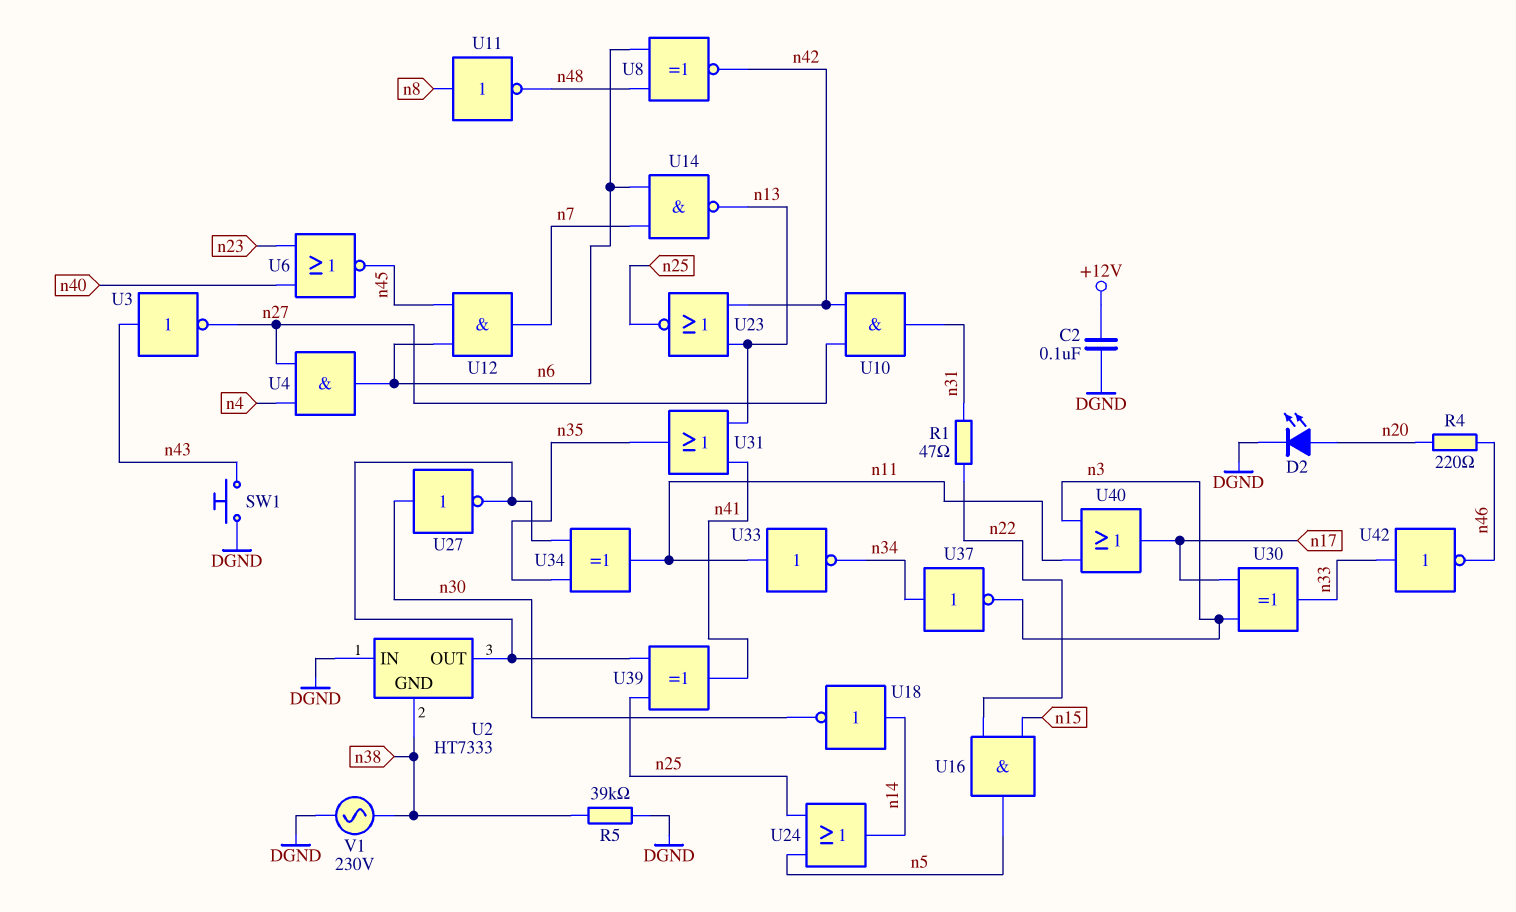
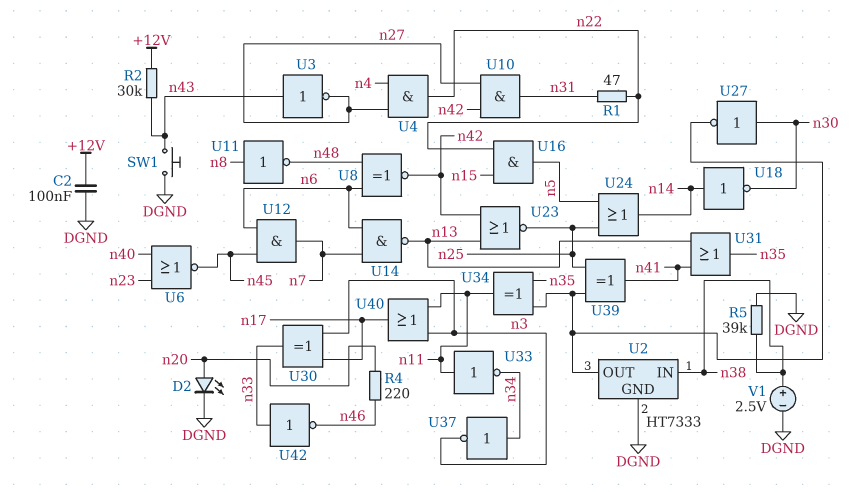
R2: none -> 30k (+12V, n43)
U2 pin GND: n38 -> DGND
U2 pin IN: DGND -> n38
U4: AND (in n4, in n27, out n6) -> AND (in n4, in n27, out n22)
V1: AC 230V (DGND, n38) -> 2.5V (plus n38, minus DGND)

